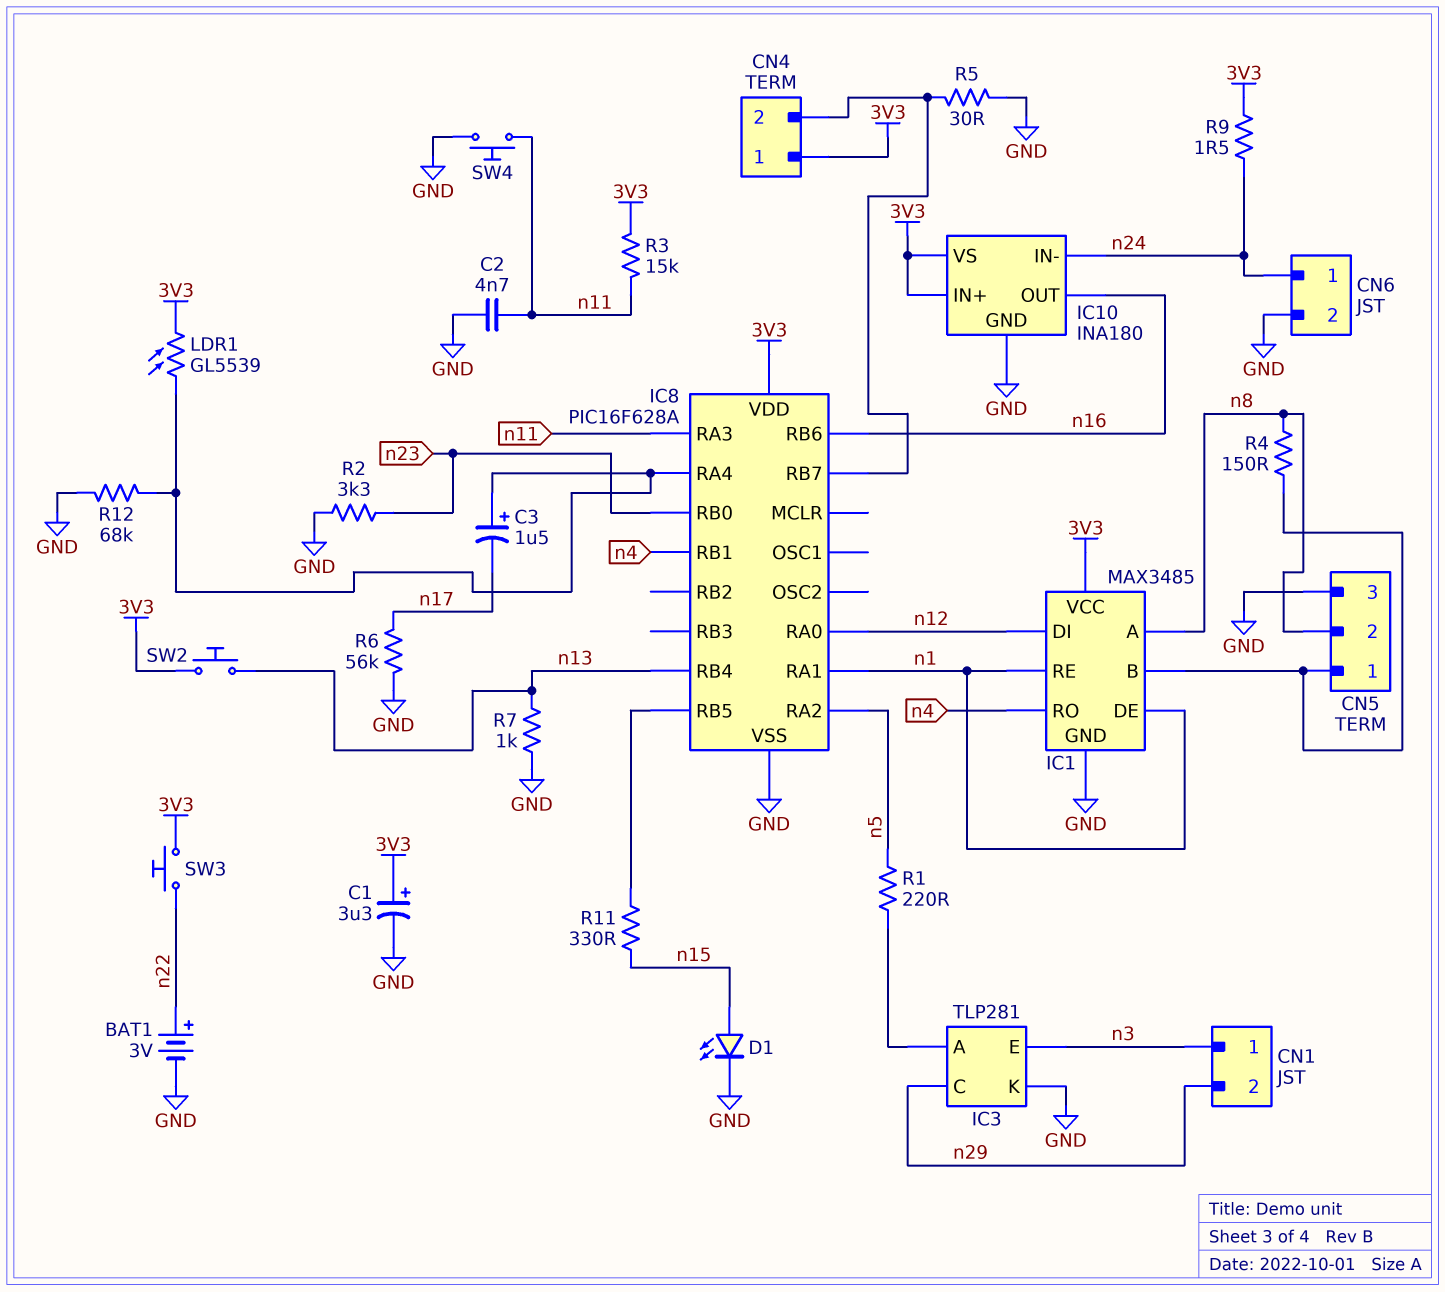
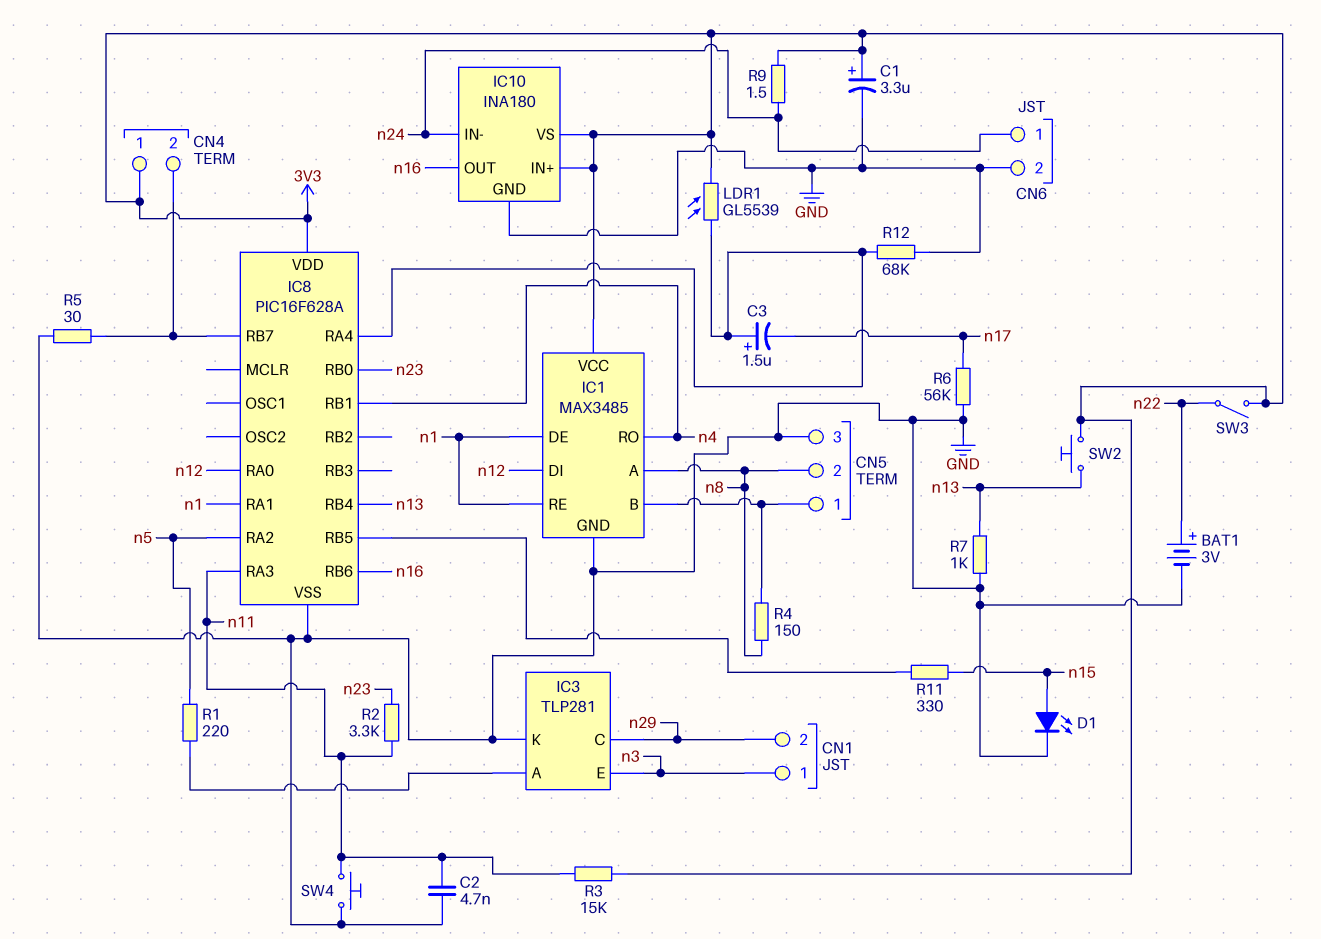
R2: 3.3k (GND, n23) -> 3.3k (n11, n23)
SW3: button (3V3, n22) -> switch (3V3, n22)

